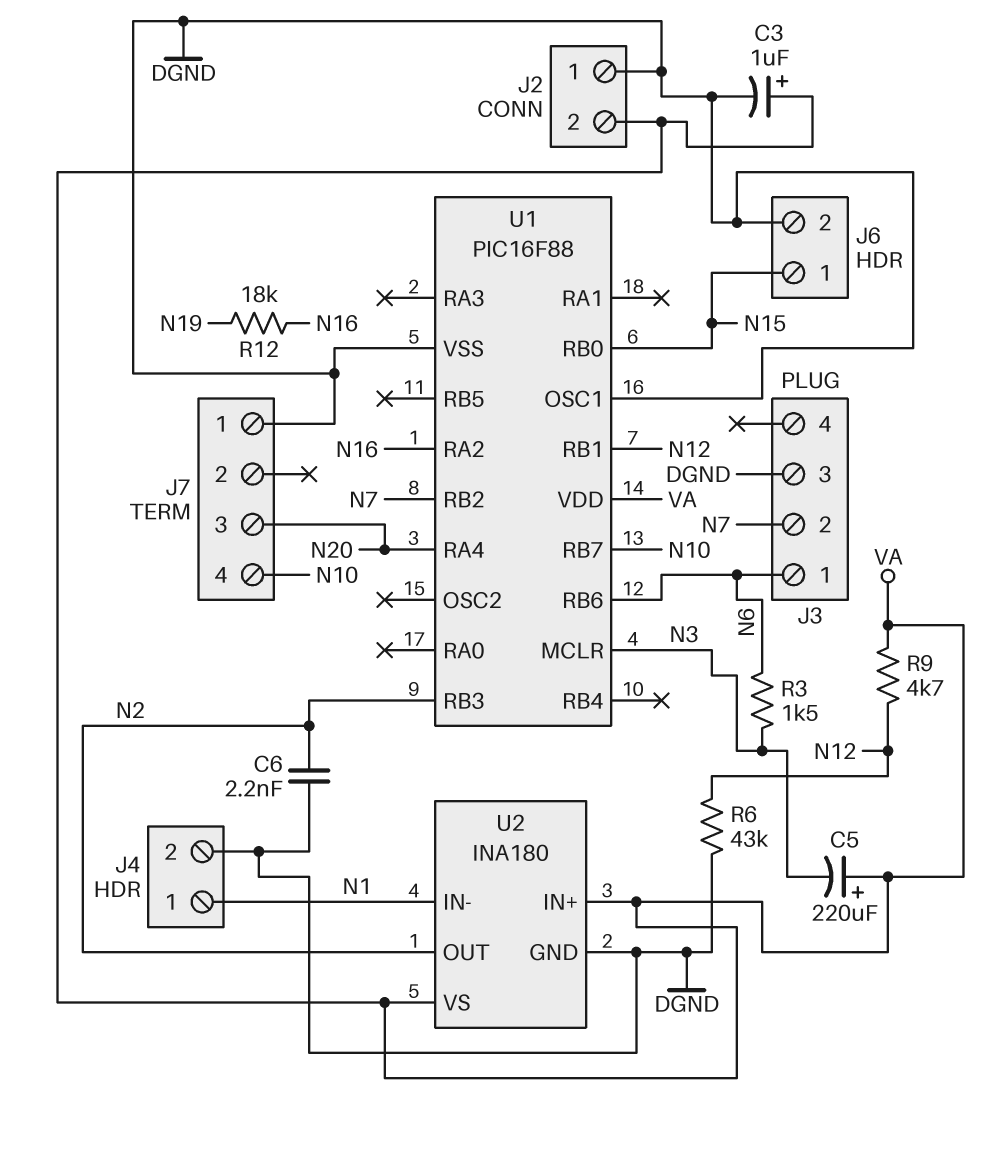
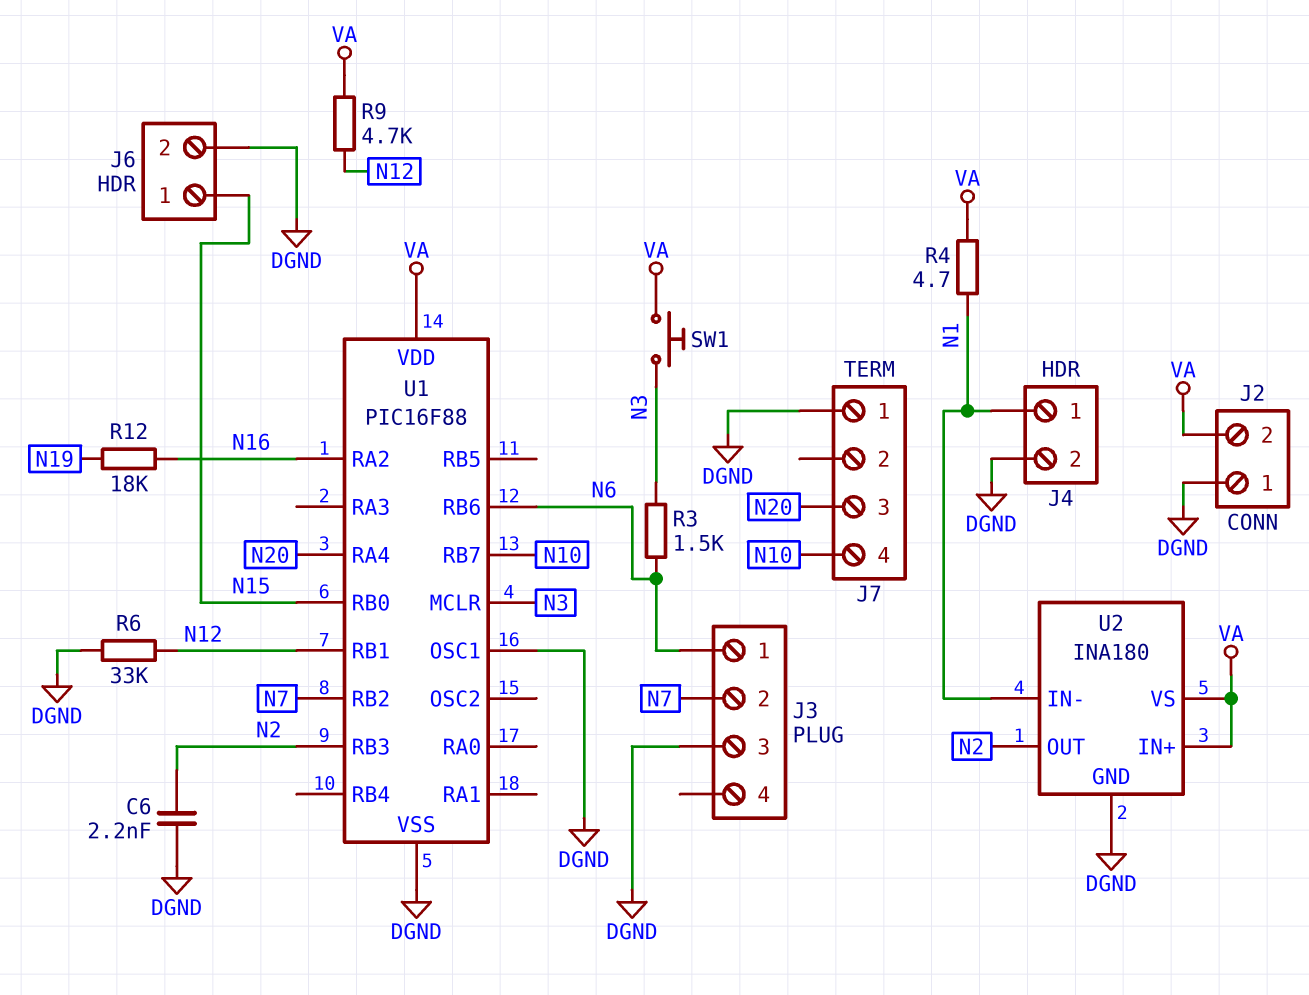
C3: 1uF (plus VA, minus DGND) -> none
C5: 220uF (plus VA, minus N3) -> none
R4: none -> 4.7 (N1, VA)
R6: 43k (DGND, N12) -> 33k (DGND, N12)
SW1: none -> button (N3, VA)

